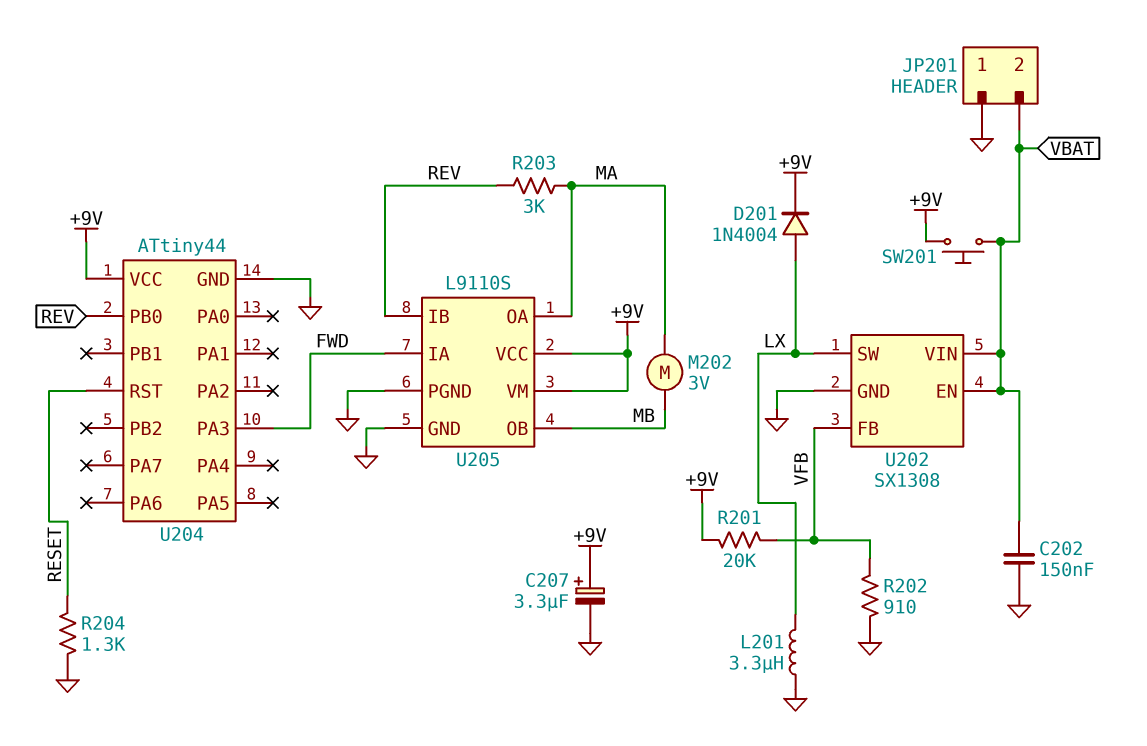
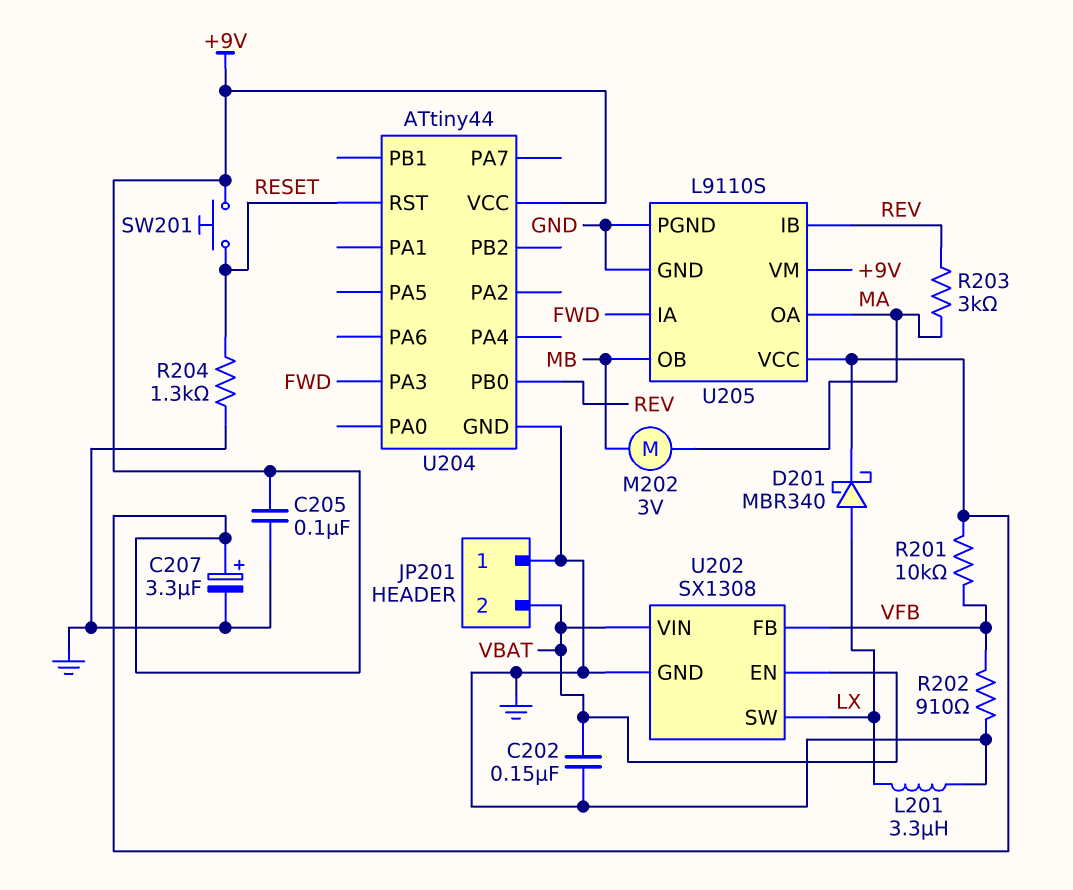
C205: none -> 100nF (+9V, GND)
D201: diode 1N4004 (A LX, K +9V) -> schottky MBR340 (A LX, K +9V)
R201: 20k (+9V, VFB) -> 10k (+9V, VFB)
SW201: button (+9V, VBAT) -> button (+9V, RESET)

